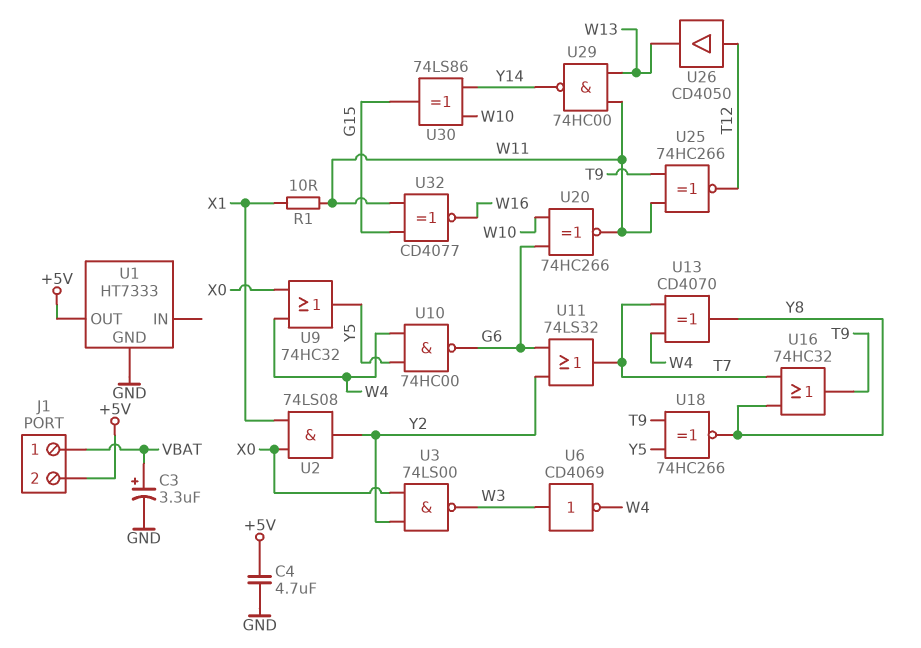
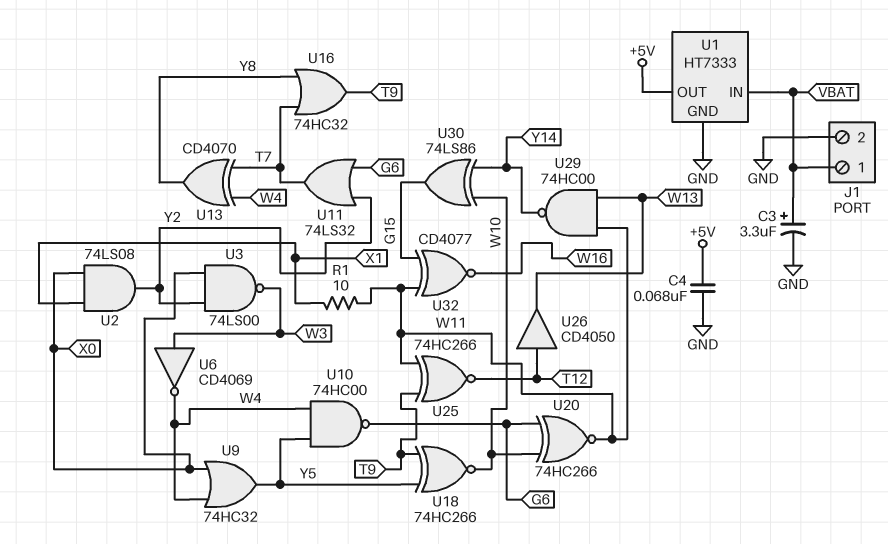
C4: 4.7uF (+5V, GND) -> 68nF (+5V, GND)
J1 pin 2: +5V -> GND
U1 pin IN: none -> VBAT
U18: XNOR 74HC266 (in T9, in Y5, out Y8) -> XNOR 74HC266 (in T9, in Y5, out W10)

